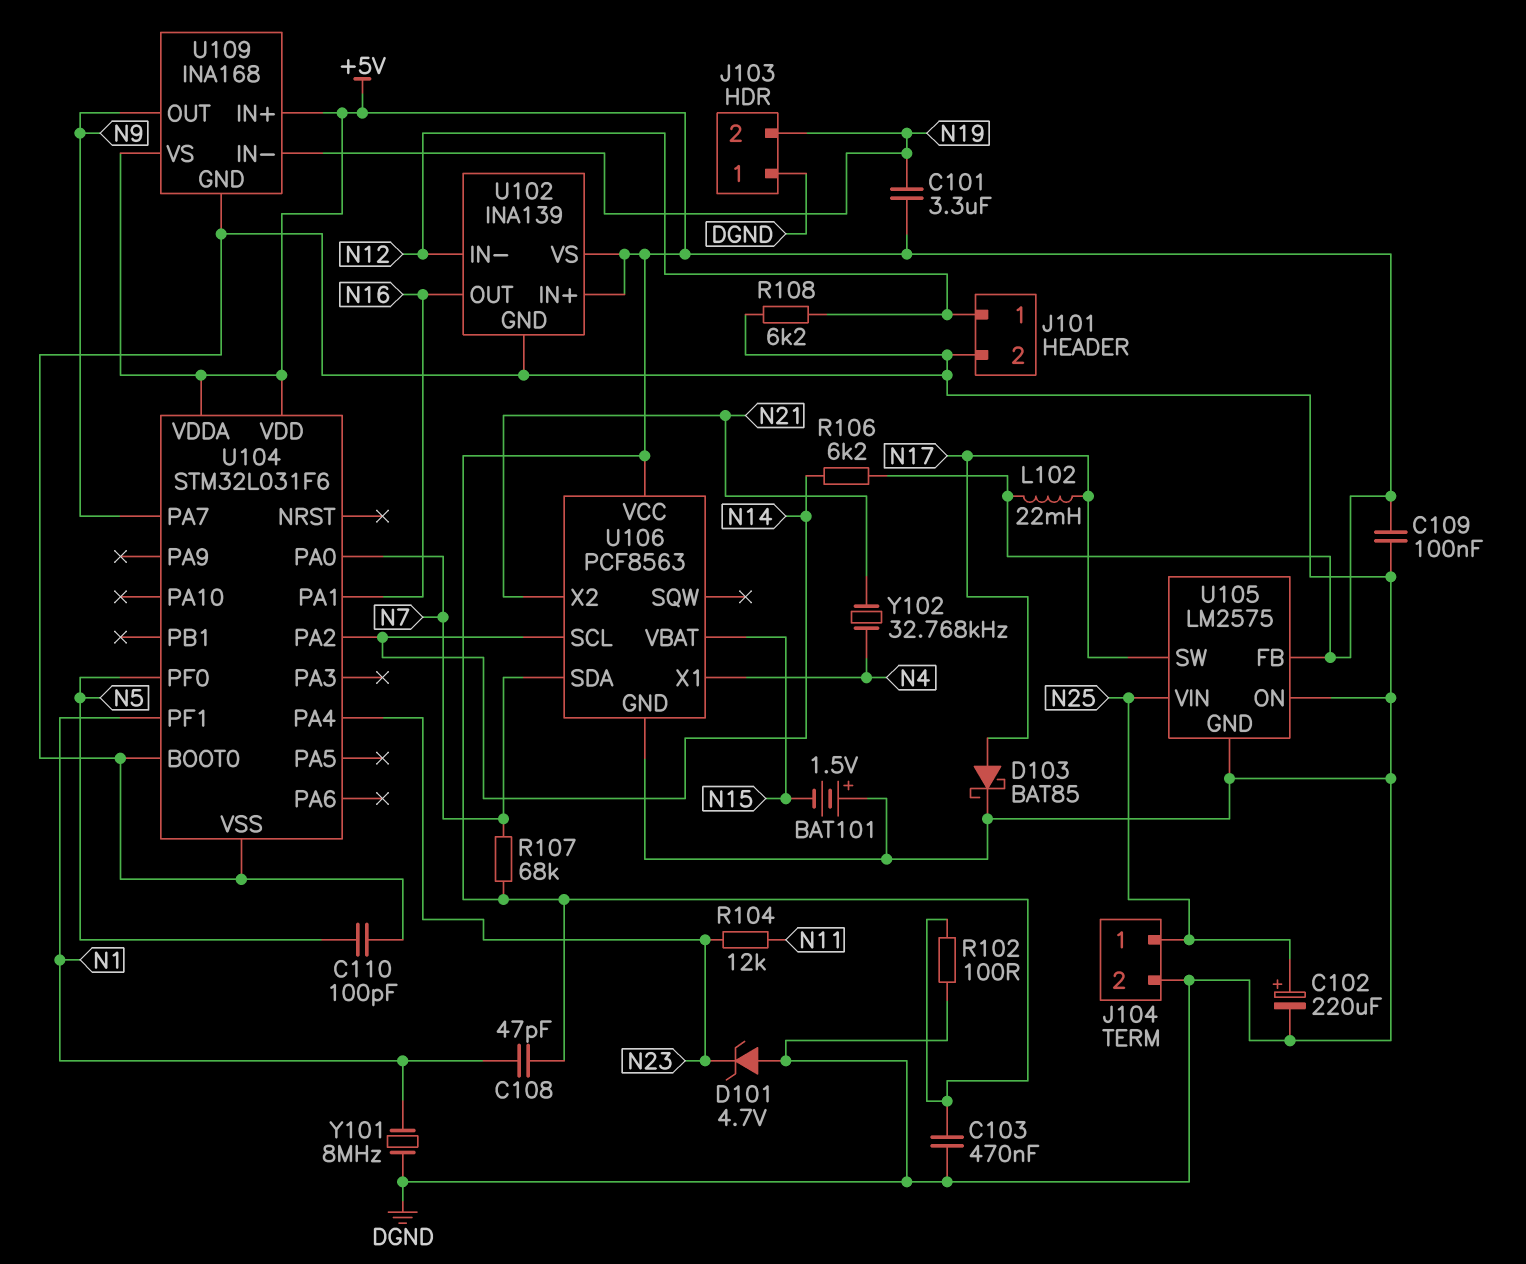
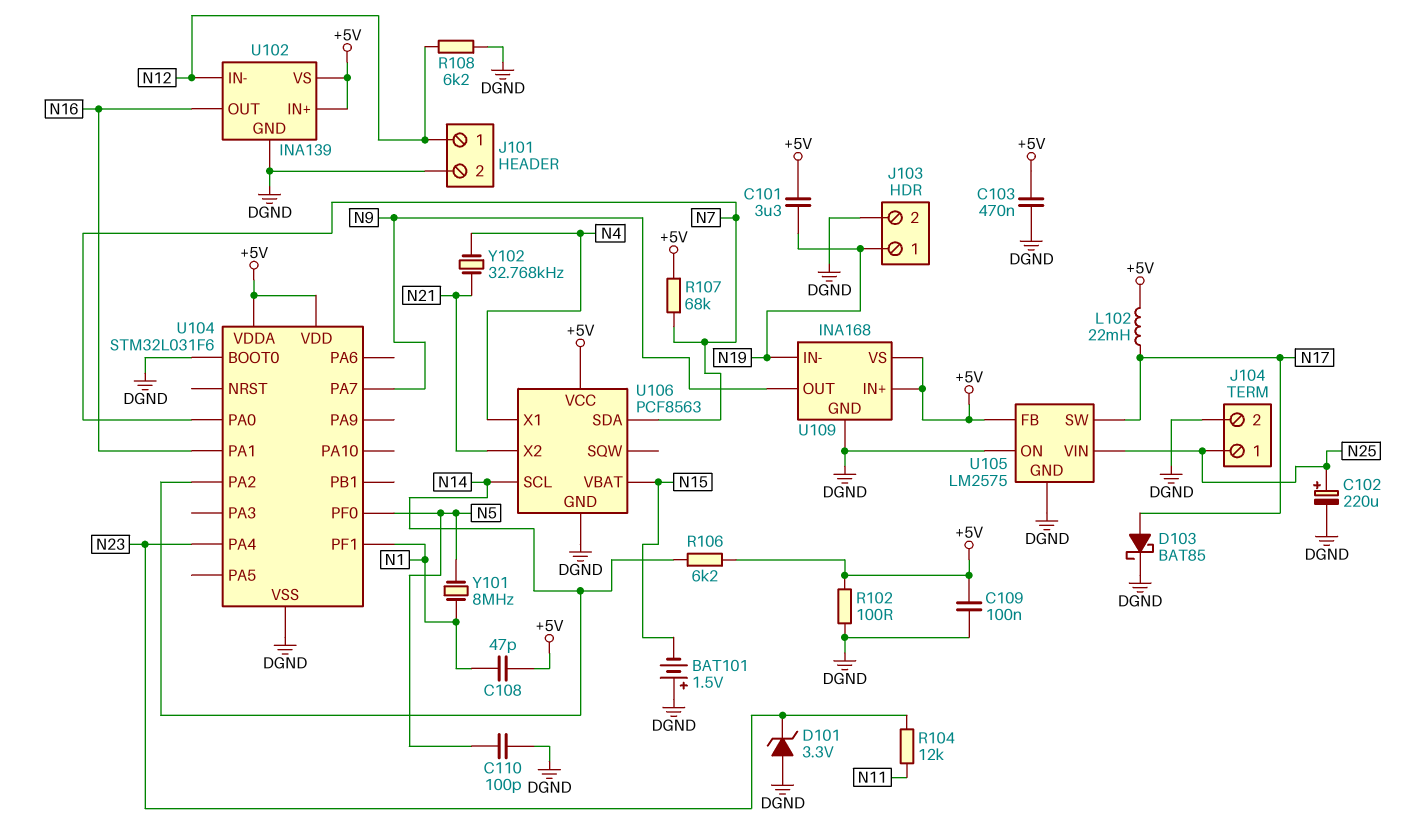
D101: zener 4.7V (A DGND, K N23) -> zener 3.3V (A DGND, K N23)
J103 pin 1: DGND -> N19
J103 pin 2: N19 -> DGND
Y101: 8MHz (DGND, N1) -> 8MHz (N1, N5)

